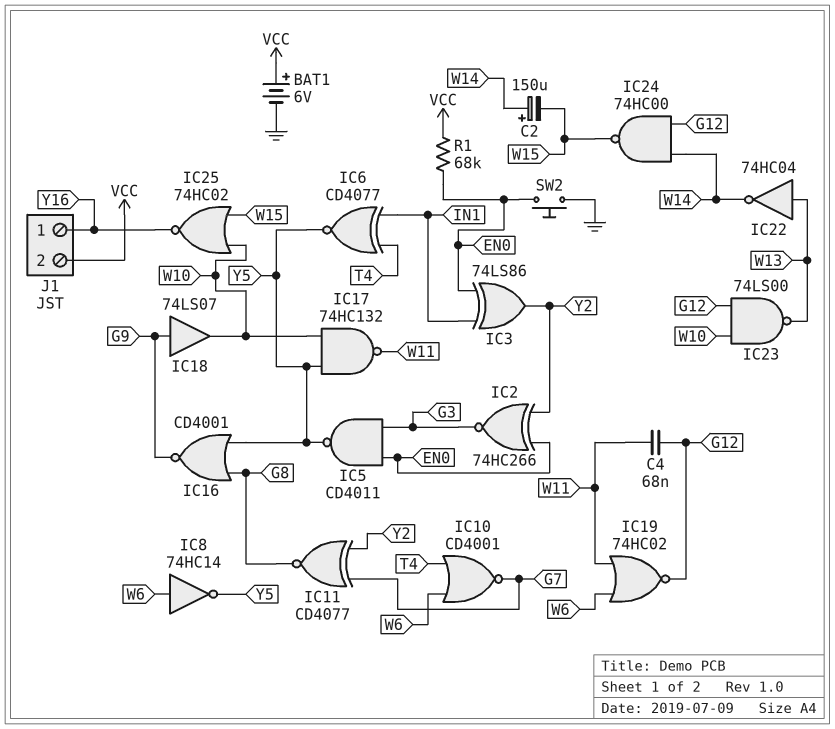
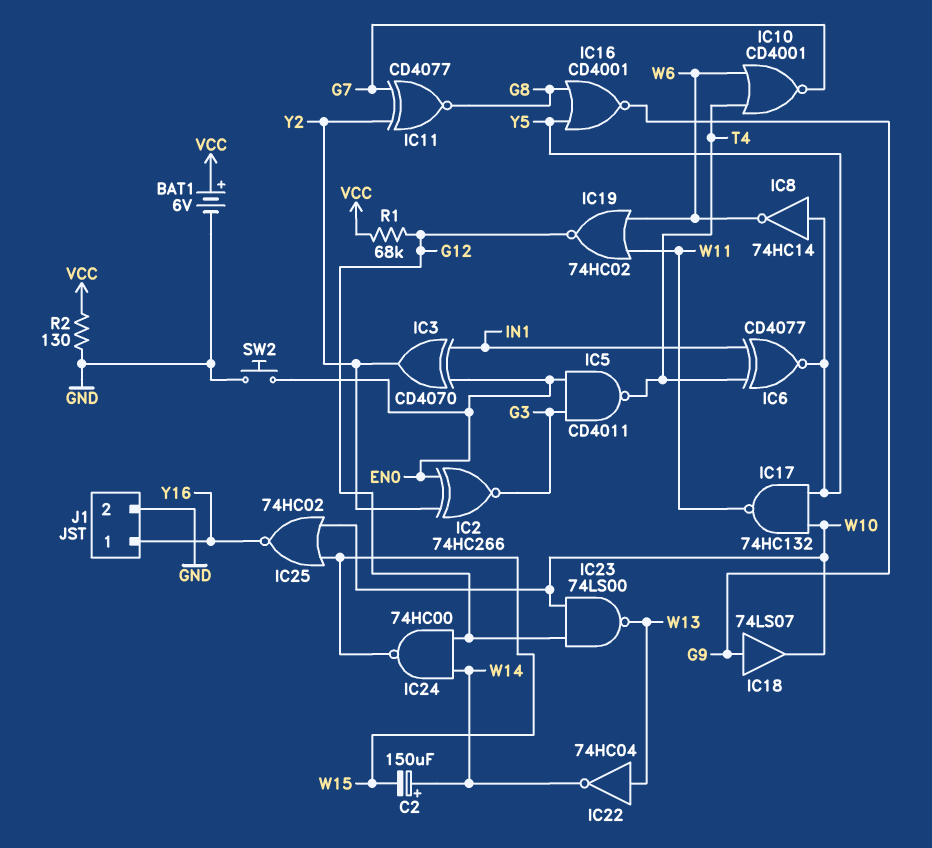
C4: 68nF (G12, W11) -> none
IC3: XOR 74LS86 (in EN0, in IN1, out Y2) -> XOR CD4070 (in EN0, in IN1, out Y2)
IC5: NAND CD4011 (in EN0, in G3, out Y5) -> NAND CD4011 (in EN0, in G3, out T4)
IC8: NOT 74HC14 (in W6, out Y5) -> NOT 74HC14 (in Y5, out W6)
J1 pin 2: VCC -> GND
R1: 68k (EN0, VCC) -> 68k (G12, VCC)
R2: none -> 130 (GND, VCC)

